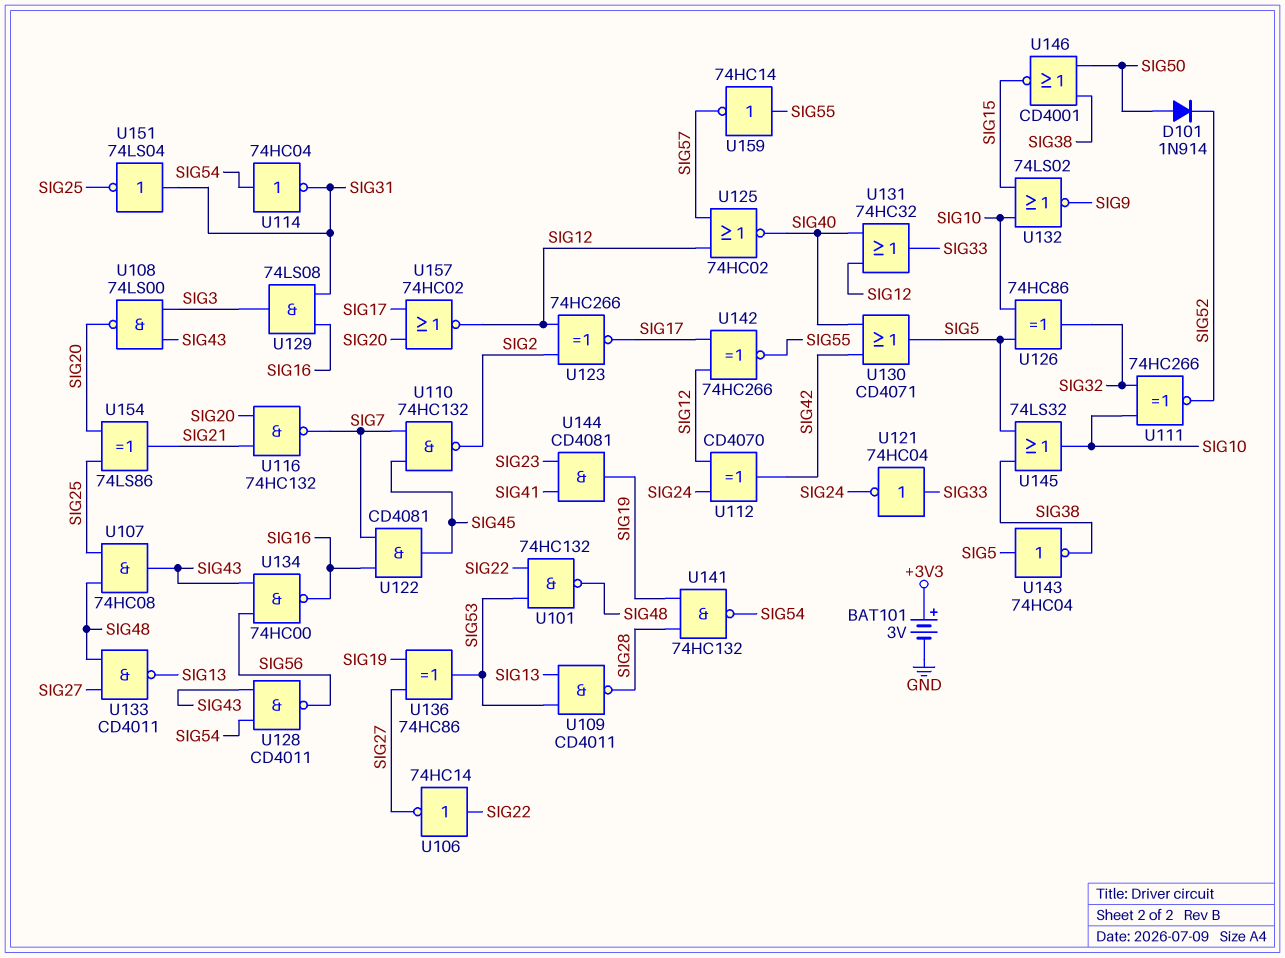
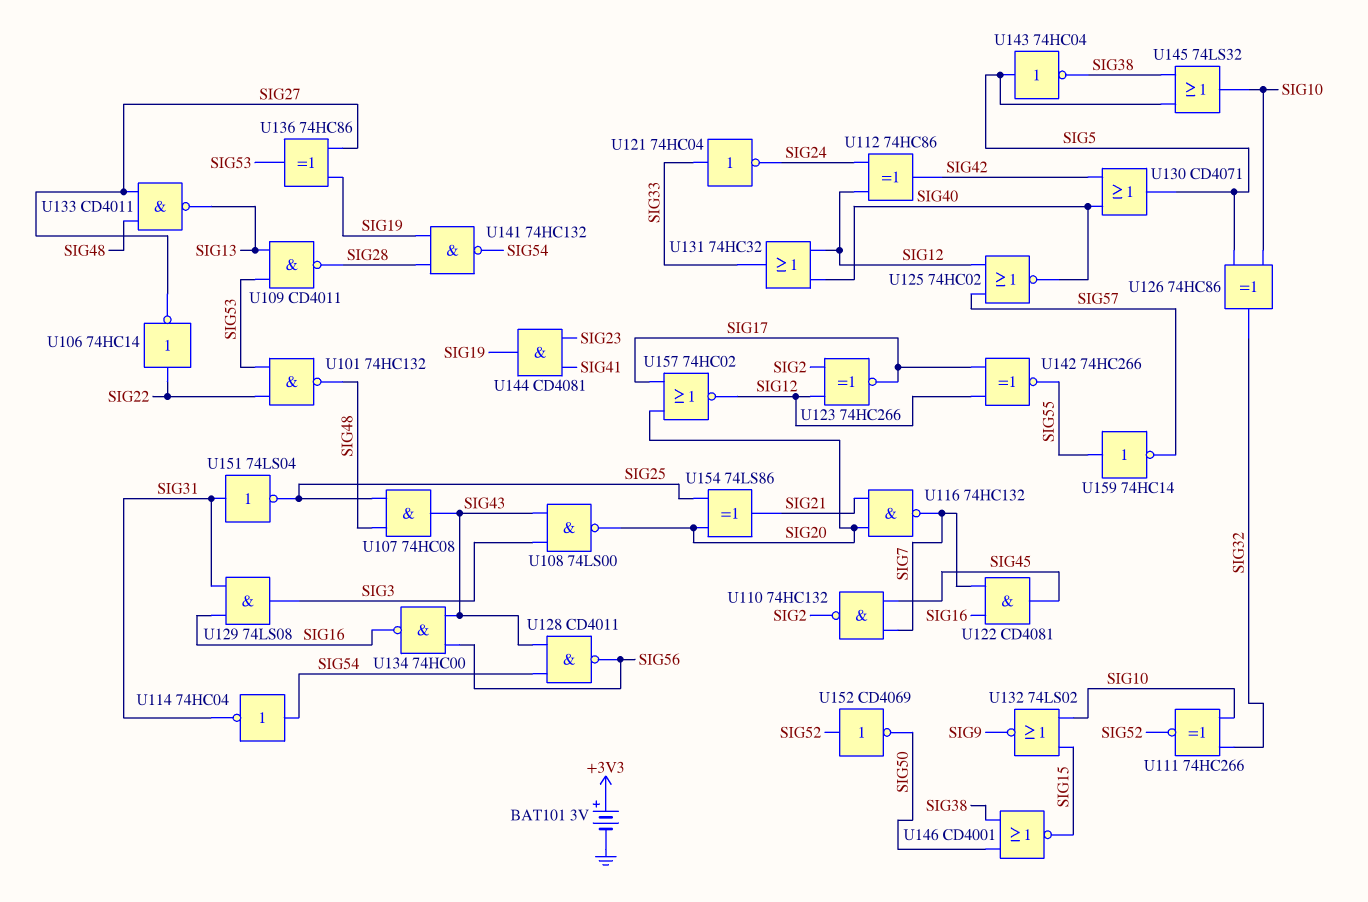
D101: diode 1N914 (A SIG50, K SIG52) -> none
U112: XOR CD4070 (in SIG12, in SIG24, out SIG42) -> XOR 74HC86 (in SIG12, in SIG24, out SIG42)
U152: none -> NOT CD4069 (in SIG52, out SIG50)

